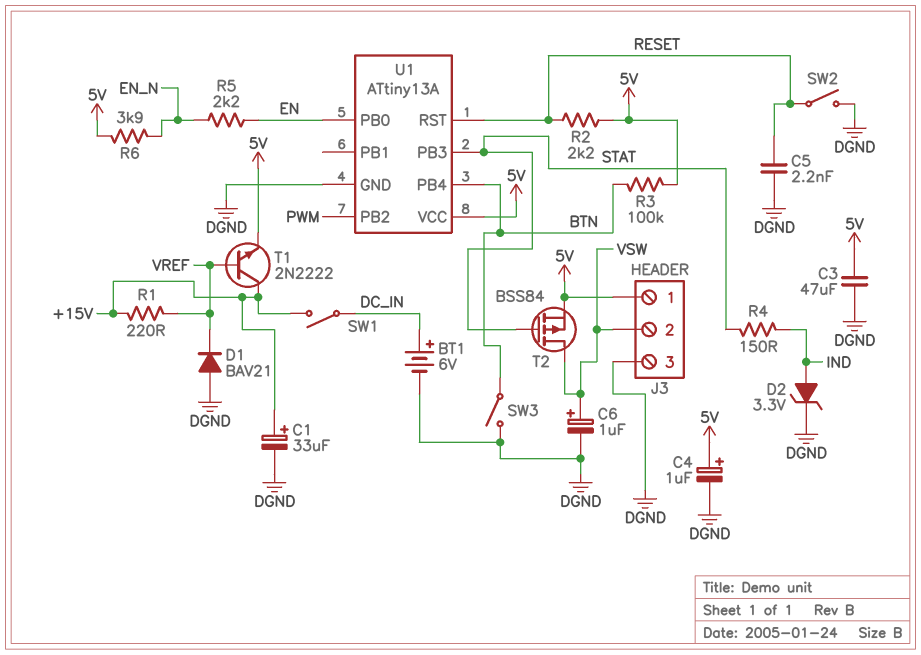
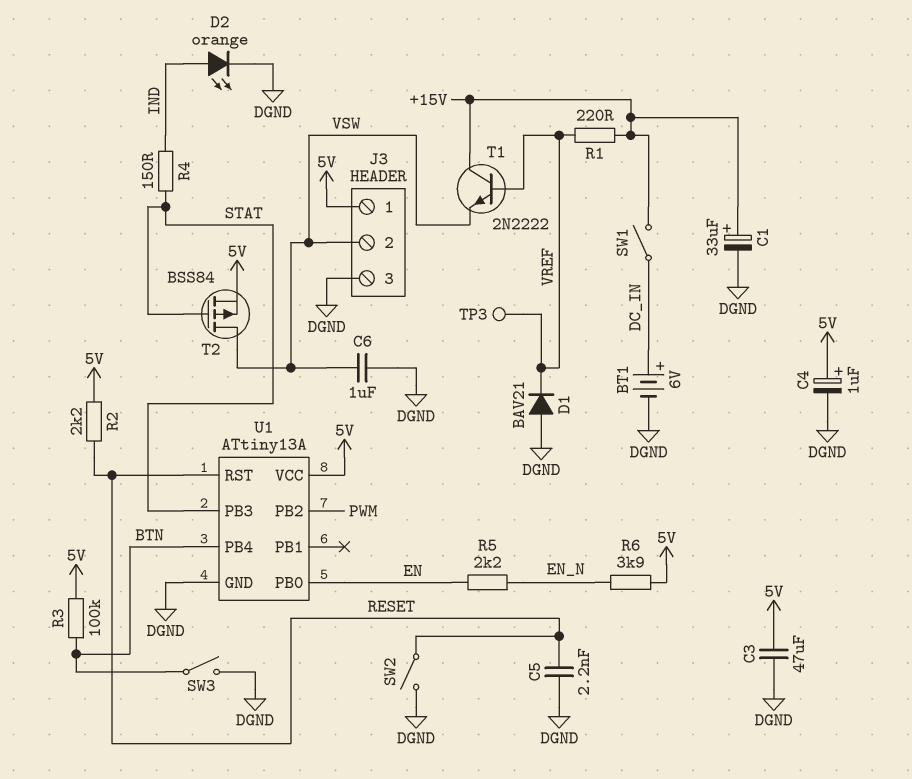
C6: 1uF (plus VSW, minus DGND) -> 1uF (DGND, VSW)
D2: zener 3.3V (A IND, K DGND) -> LED orange (A IND, K DGND)
T1: NPN 2N2222 (B VREF, C +15V, E 5V) -> NPN 2N2222 (B VREF, C +15V, E VSW)
TP3: none -> test point (VREF)

